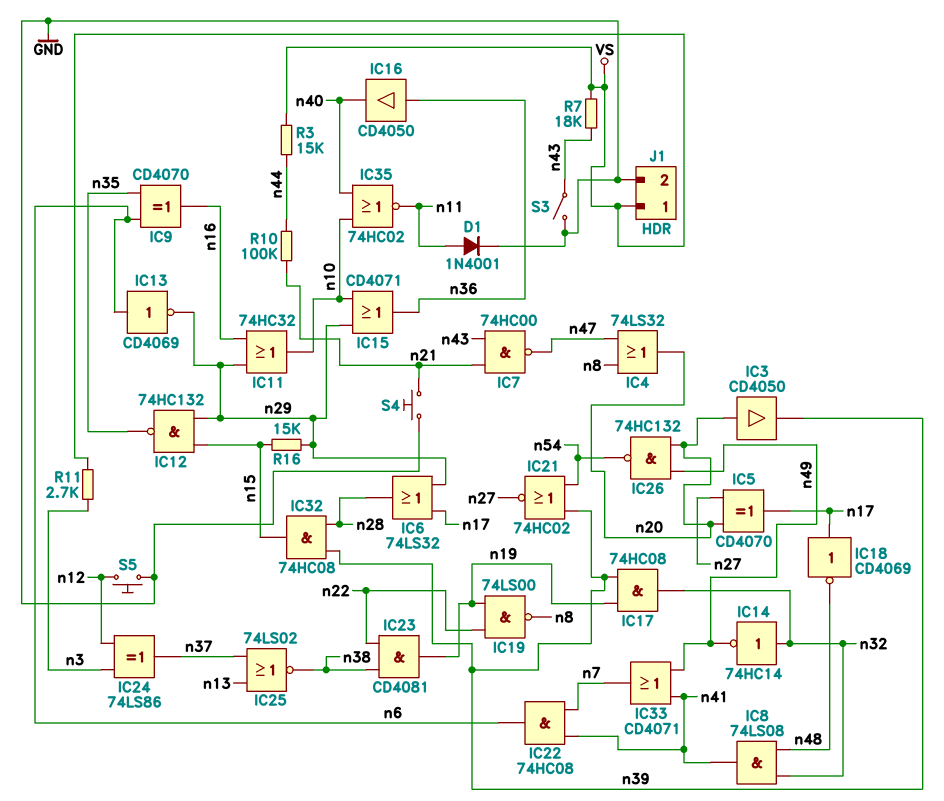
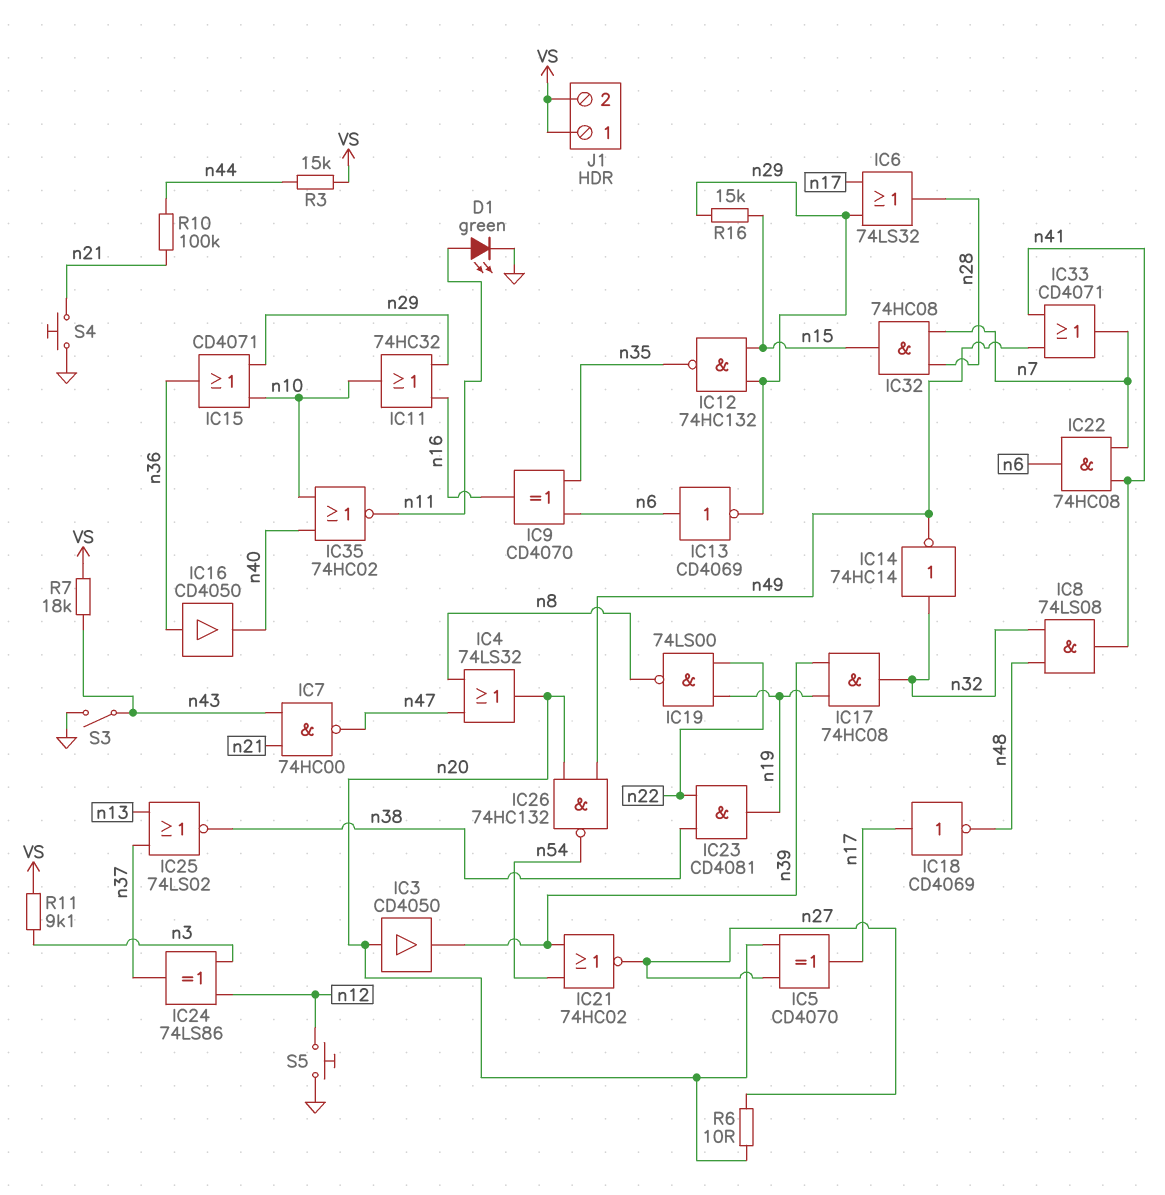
D1: diode 1N4001 (A n11, K GND) -> LED green (A n11, K GND)
IC32: AND 74HC08 (in n28, in n39, out n15) -> AND 74HC08 (in n7, in n28, out n15)
J1 pin 2: GND -> VS
R6: none -> 10 (n20, n27)
R11: 2.7k (VS, n3) -> 9.1k (VS, n3)

